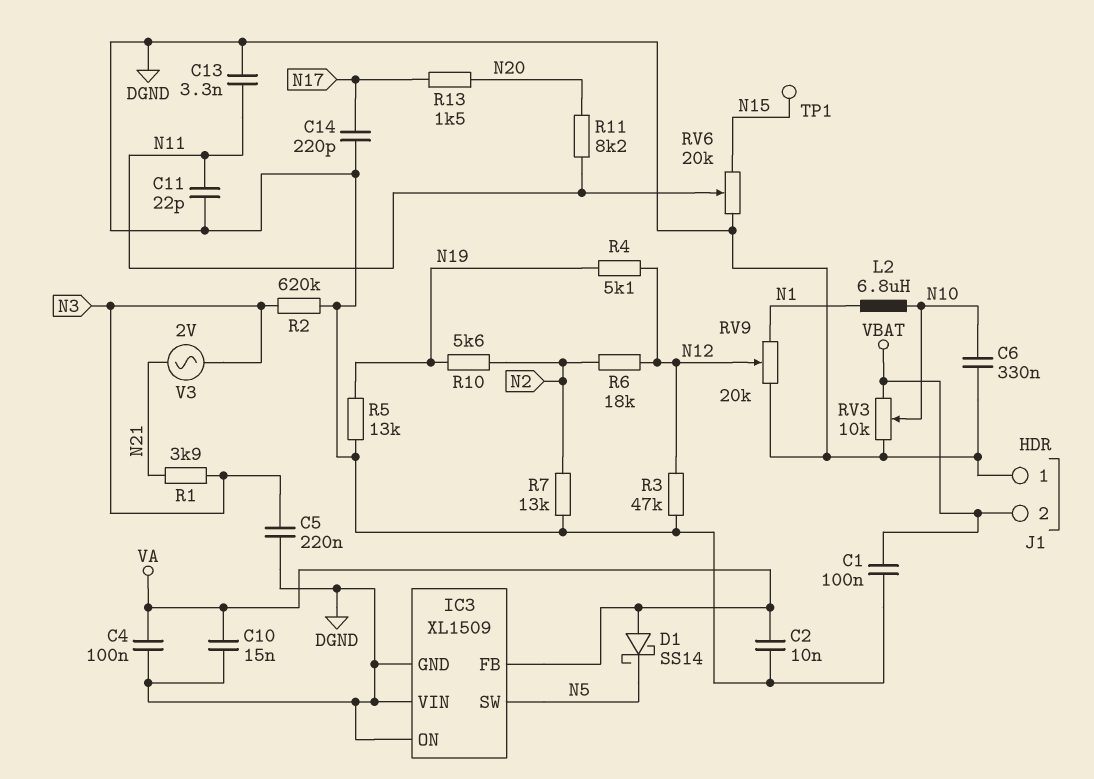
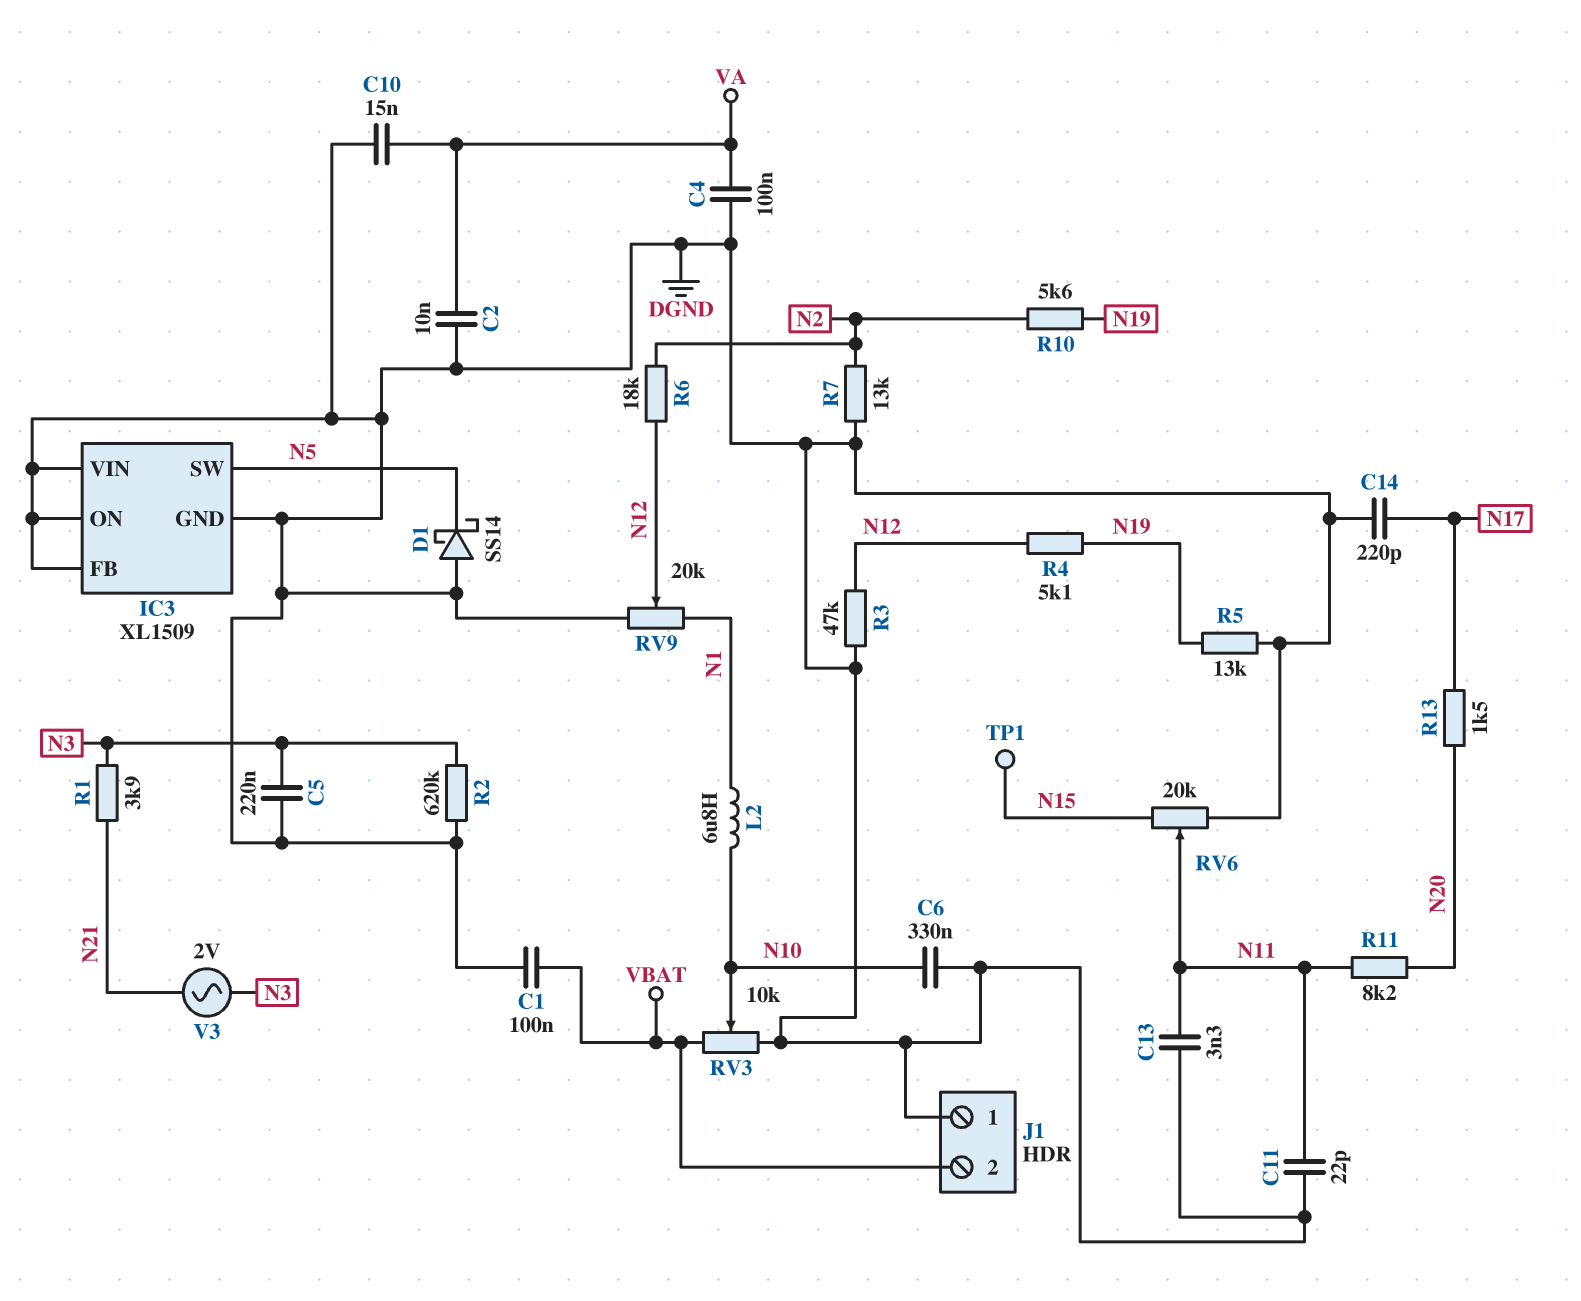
D1: schottky SS14 (A VA, K N5) -> schottky SS14 (A DGND, K N5)
IC3 pin FB: VA -> DGND

